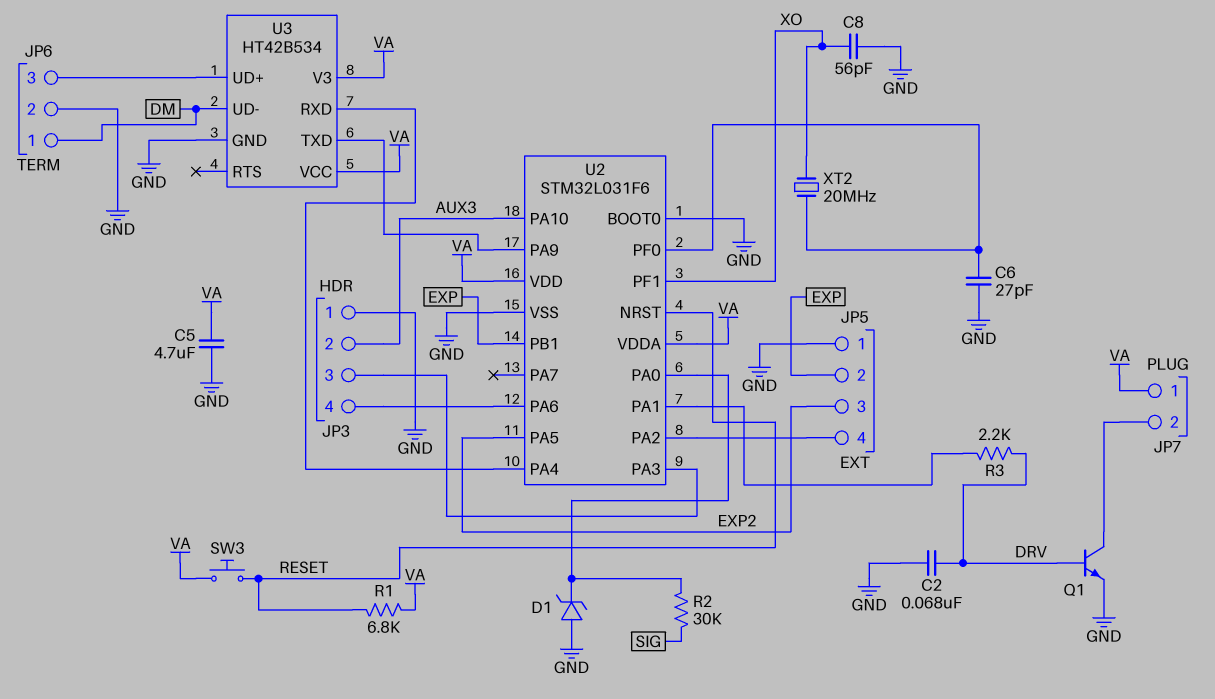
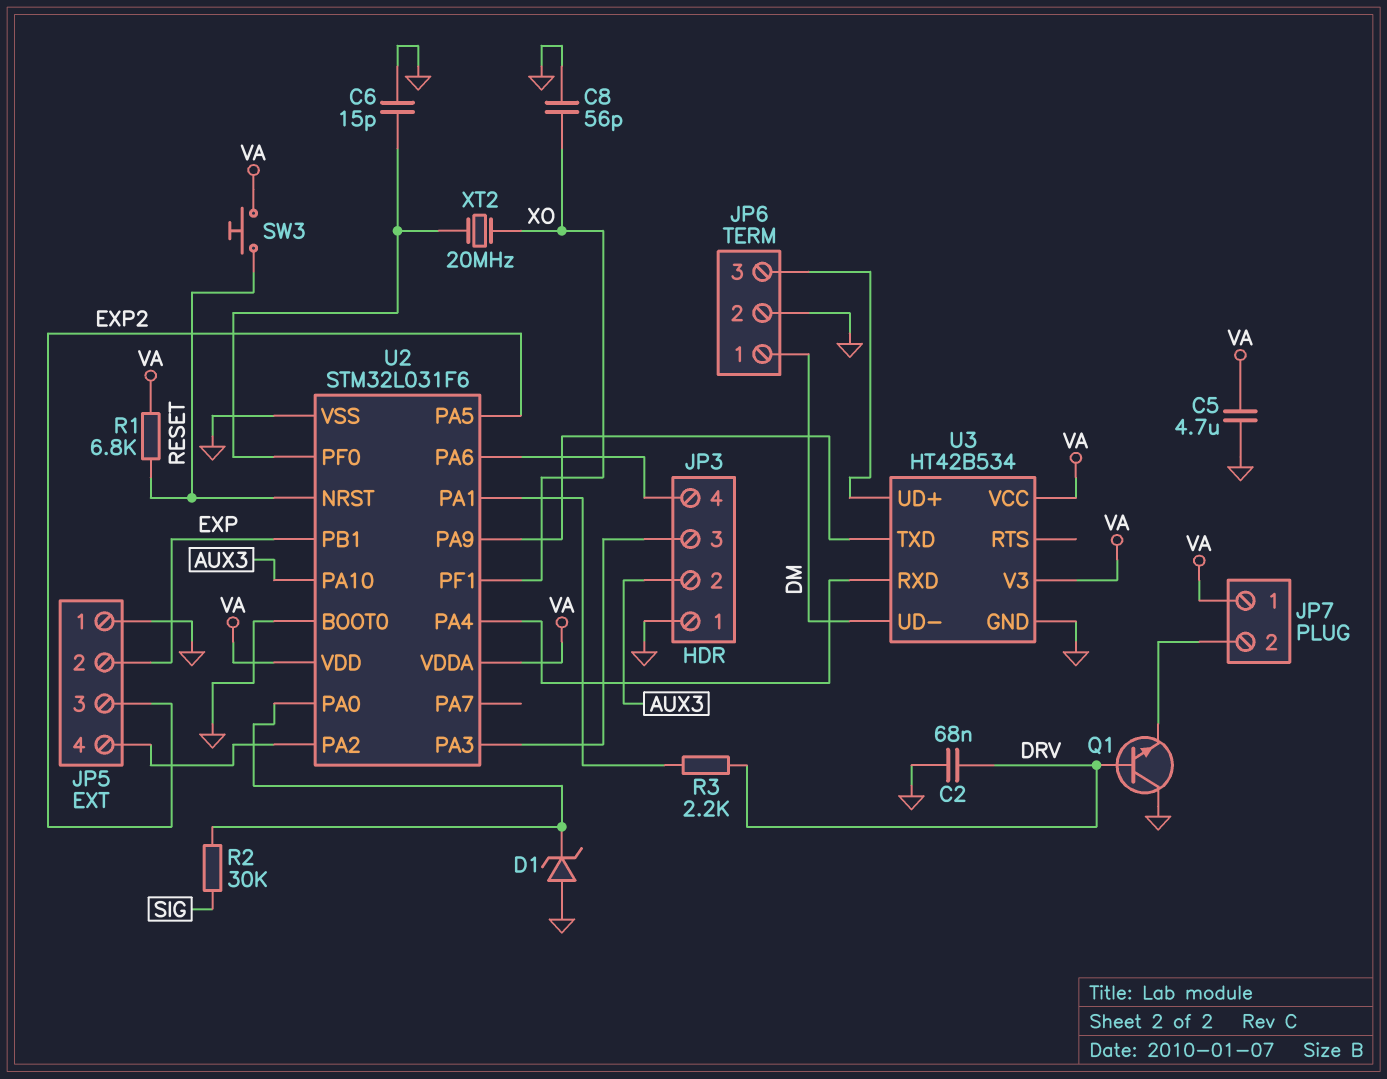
C6: 27pF (GND, U2/PF0) -> 15pF (GND, U2/PF0)
Q1: NPN (B DRV, C JP7/2, E GND) -> NPN (B DRV, C GND, E JP7/2)

